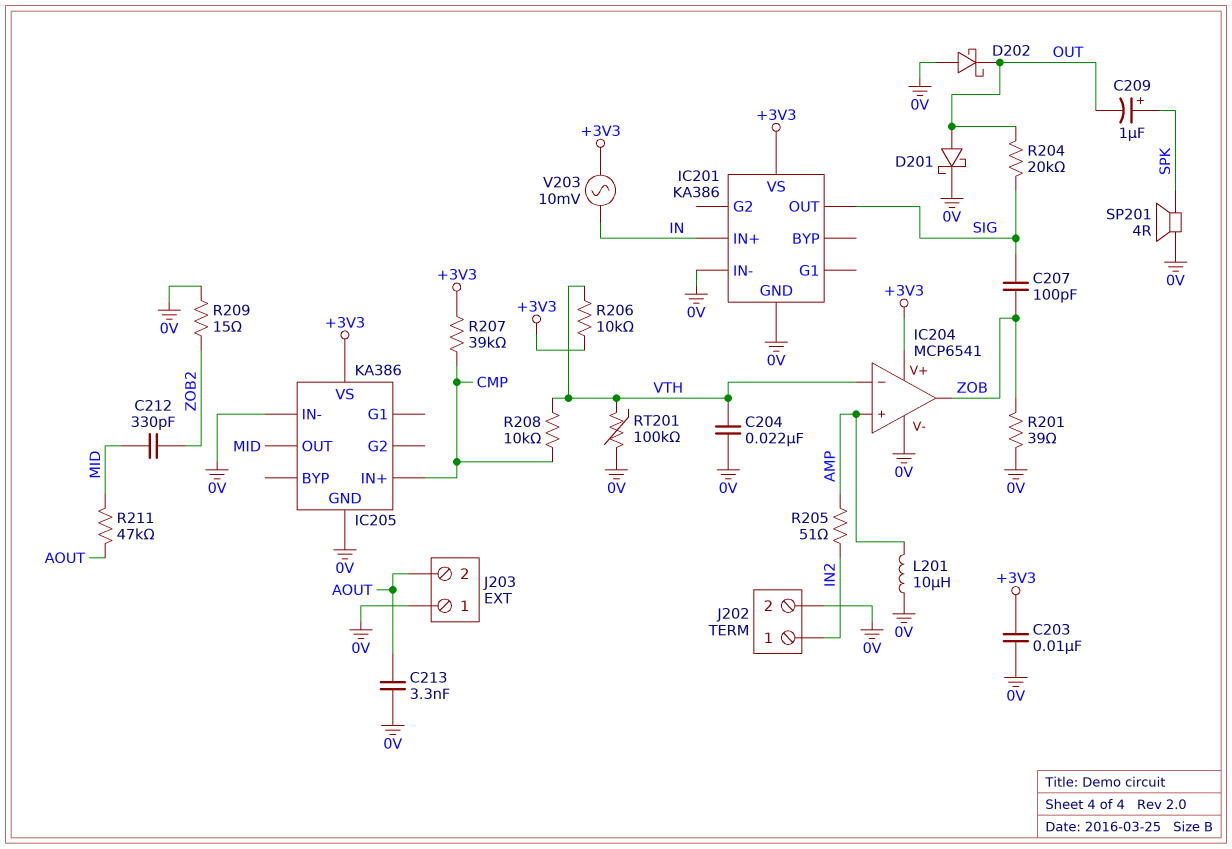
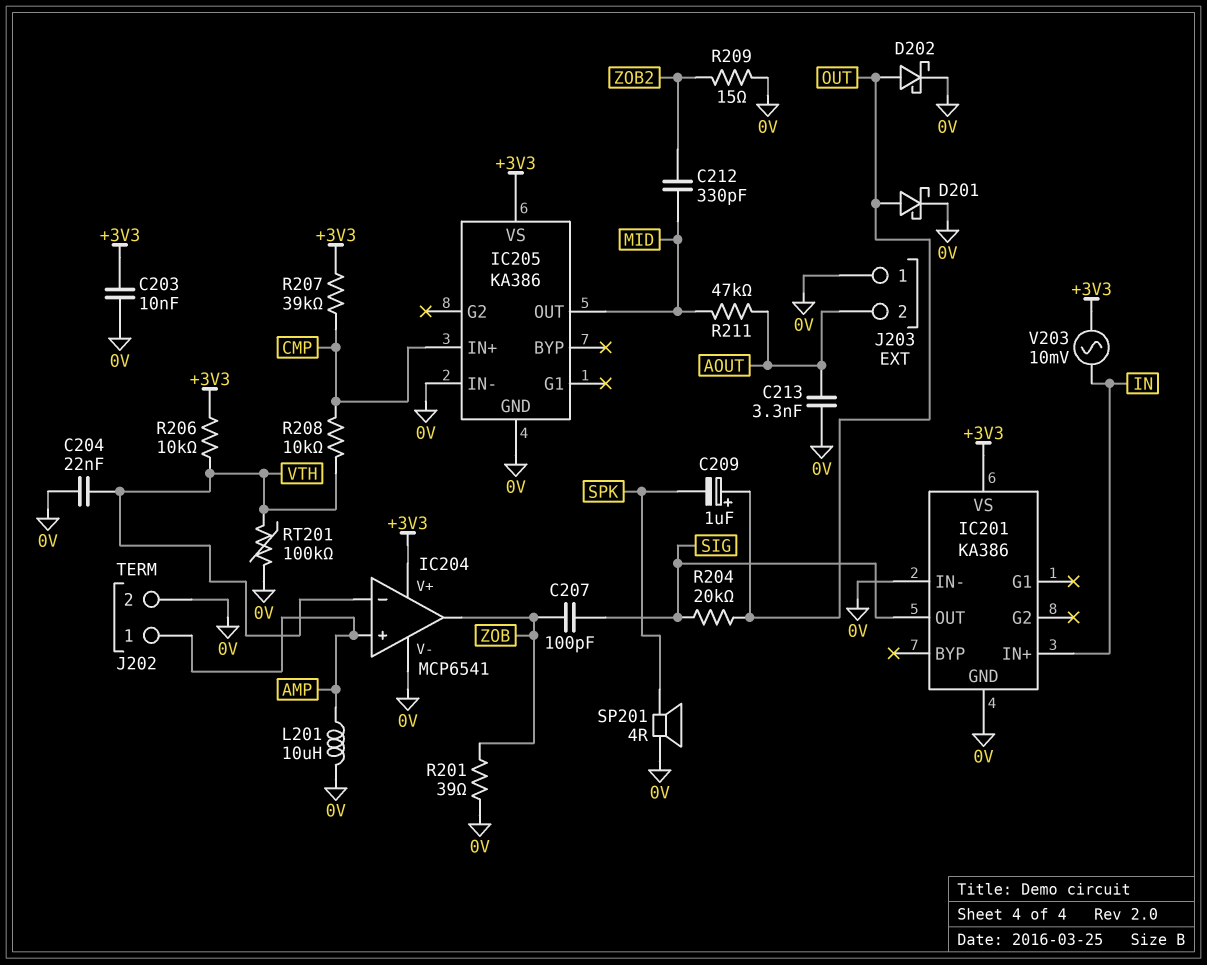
C209: 1uF (plus SPK, minus OUT) -> 1uF (plus OUT, minus SPK)
D202: schottky (A 0V, K OUT) -> schottky (A OUT, K 0V)
J202 pin 1: IN2 -> AMP
R205: 51 (AMP, IN2) -> none

